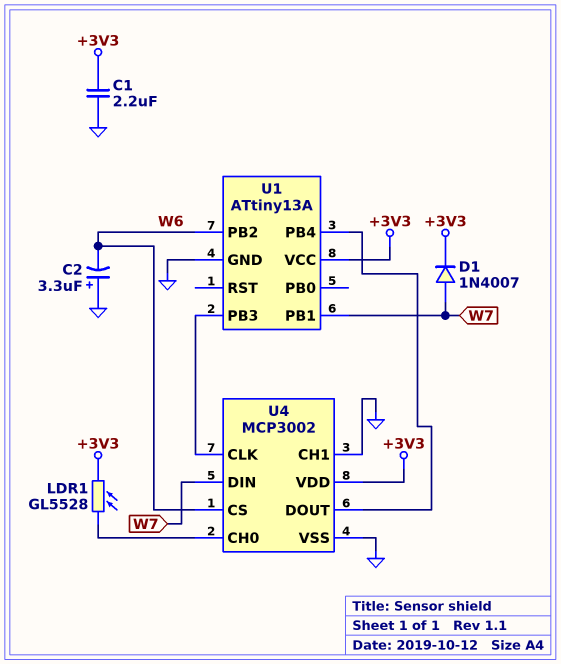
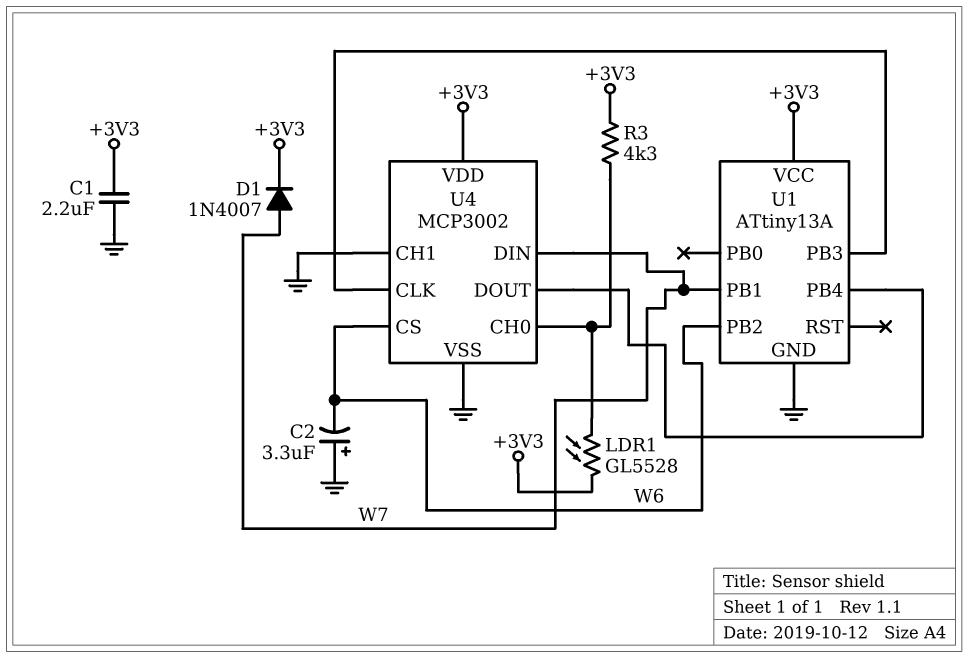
R3: none -> 4.3k (+3V3, U4/CH0)

